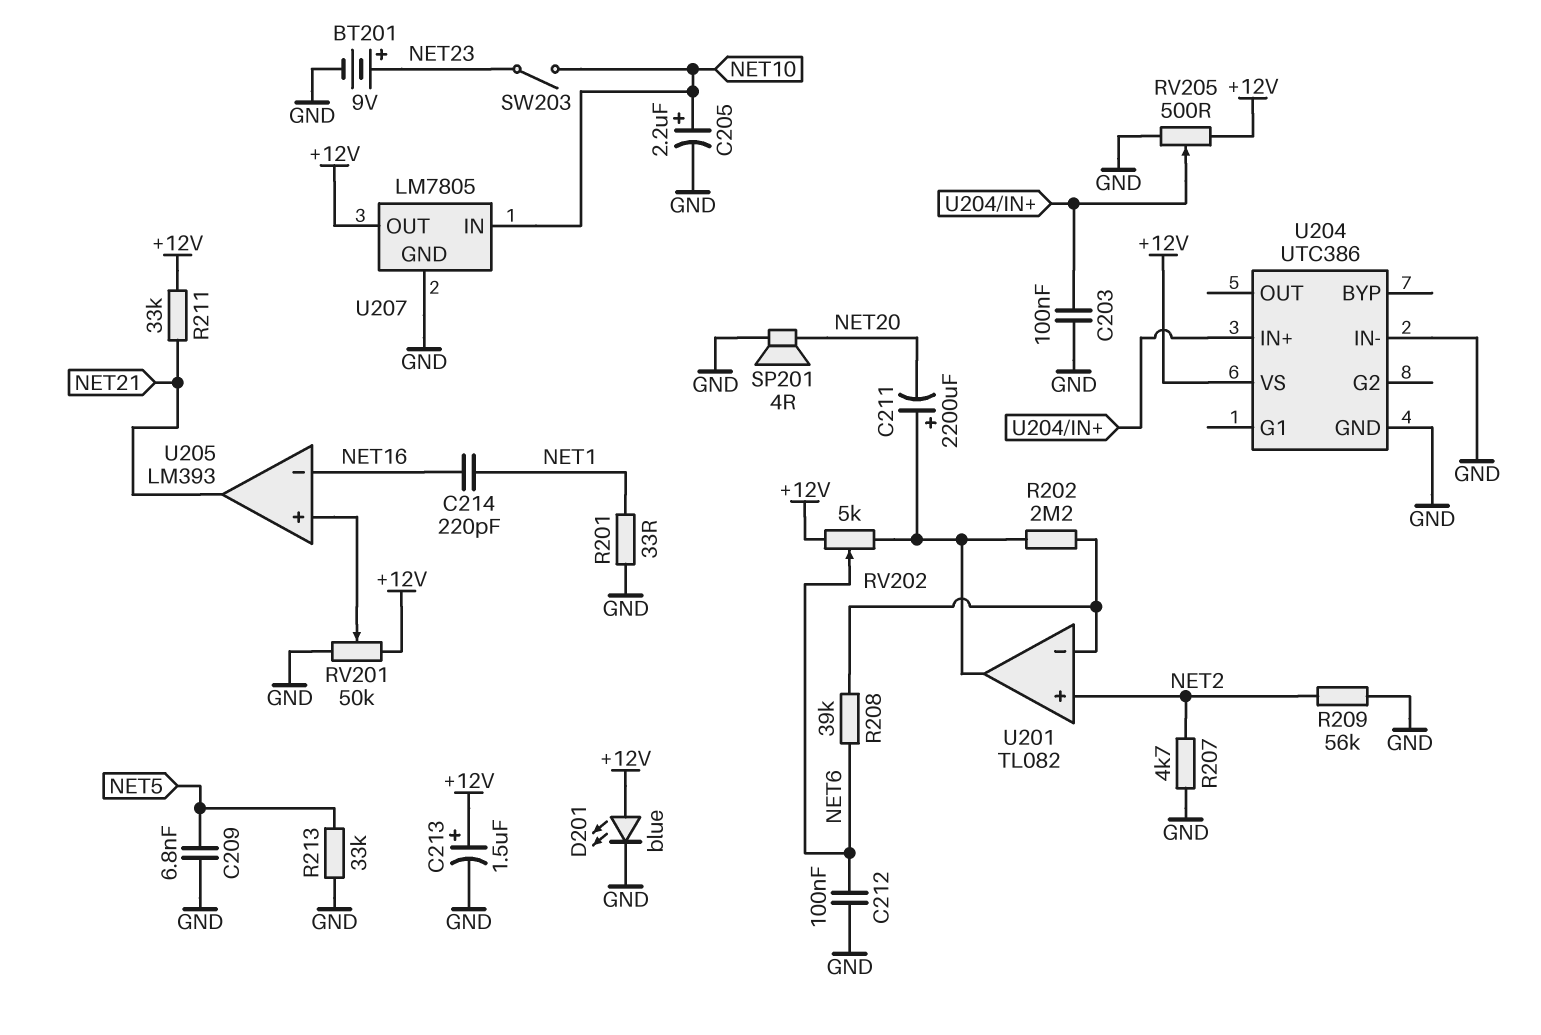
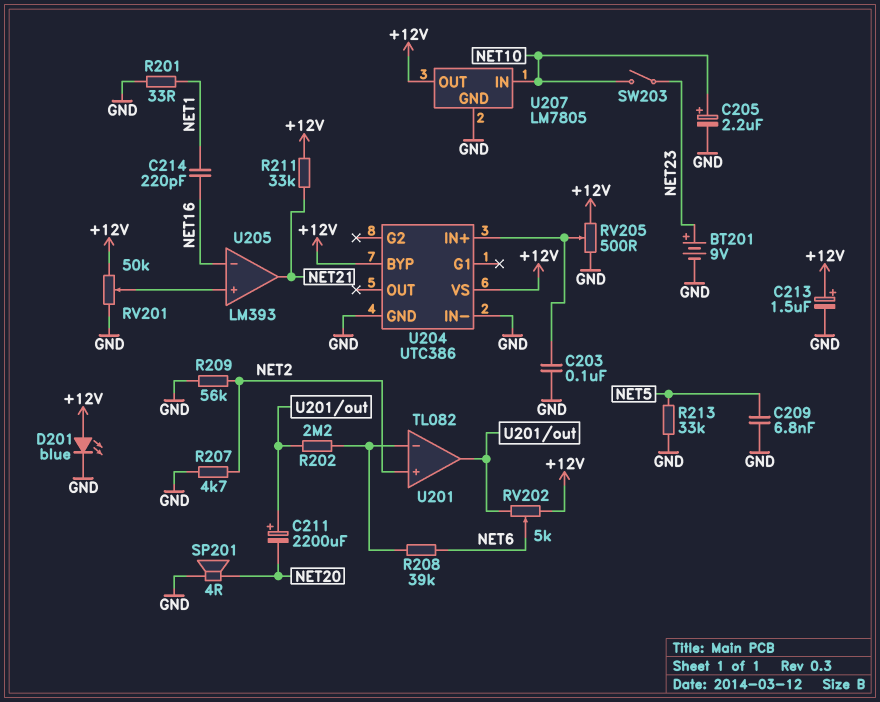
C212: 100nF (GND, NET6) -> none
U204 pin BYP: none -> +12V

